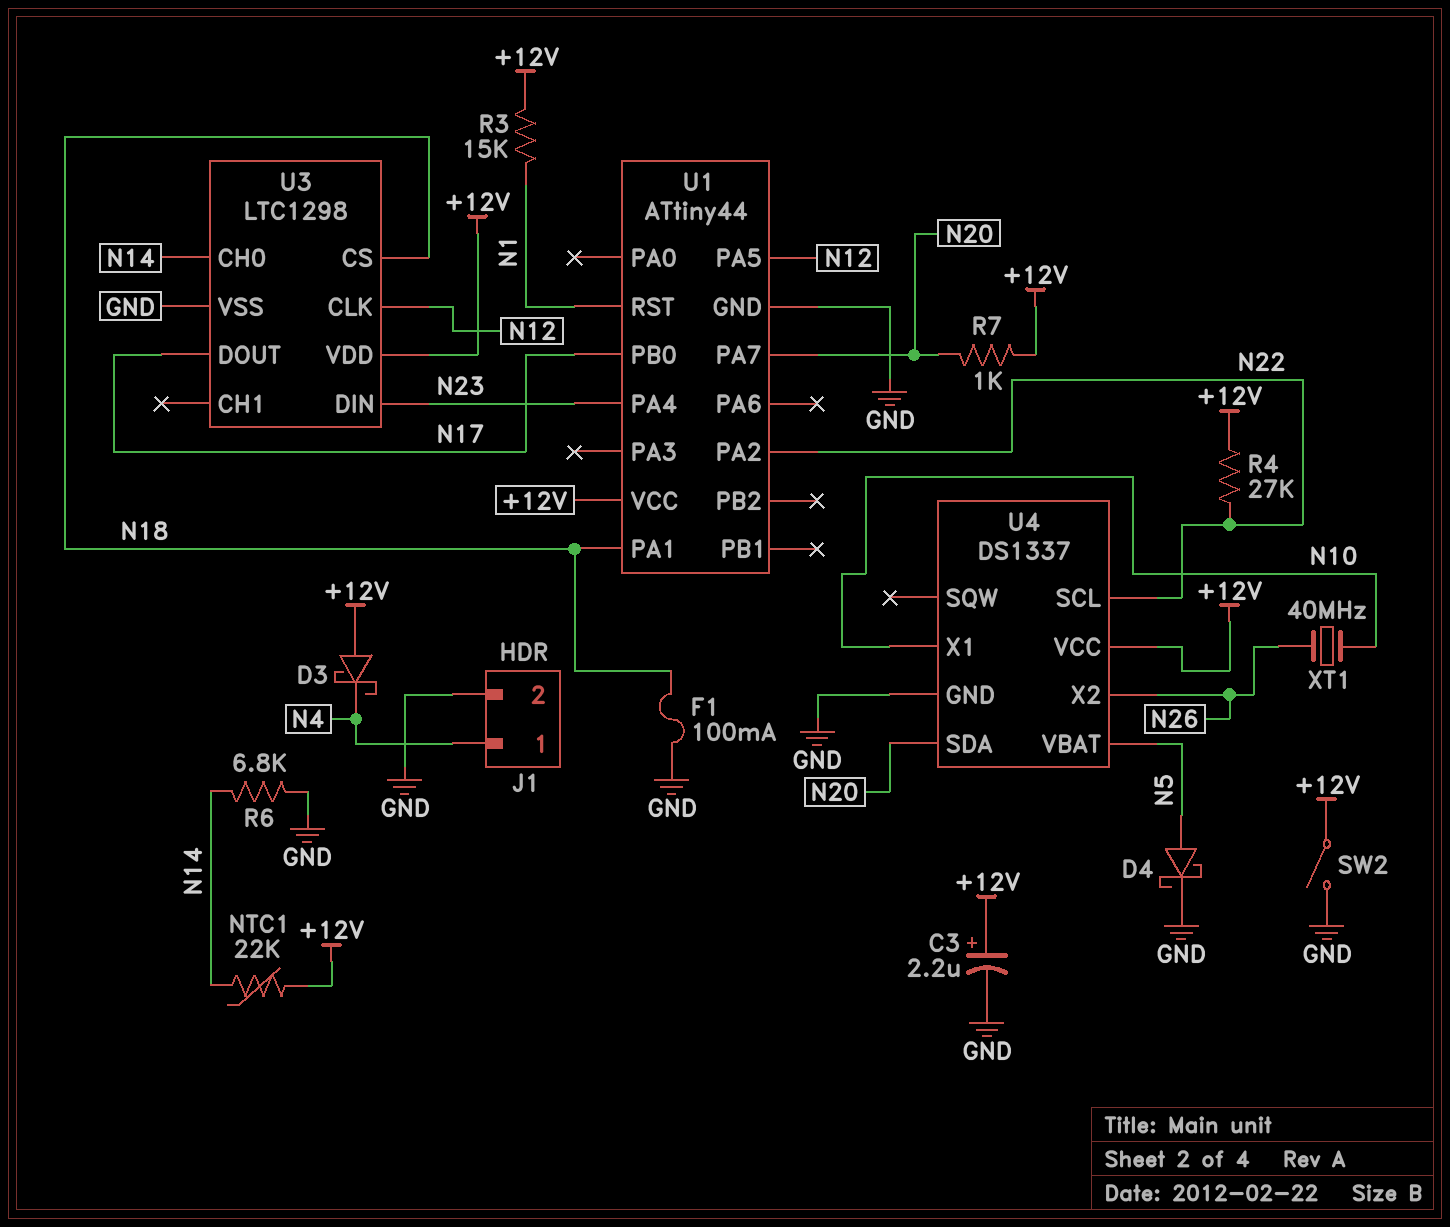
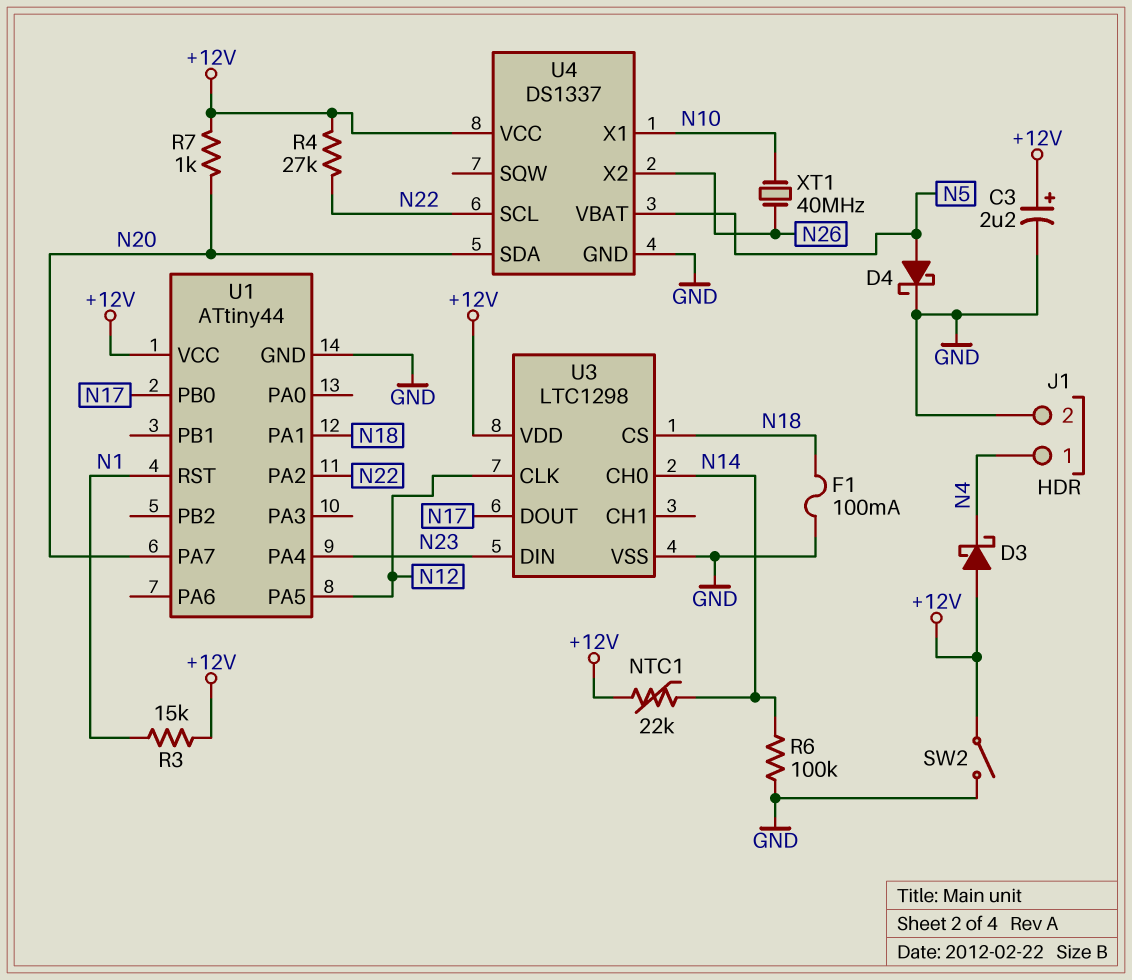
R6: 6.8k (GND, N14) -> 100k (GND, N14)

